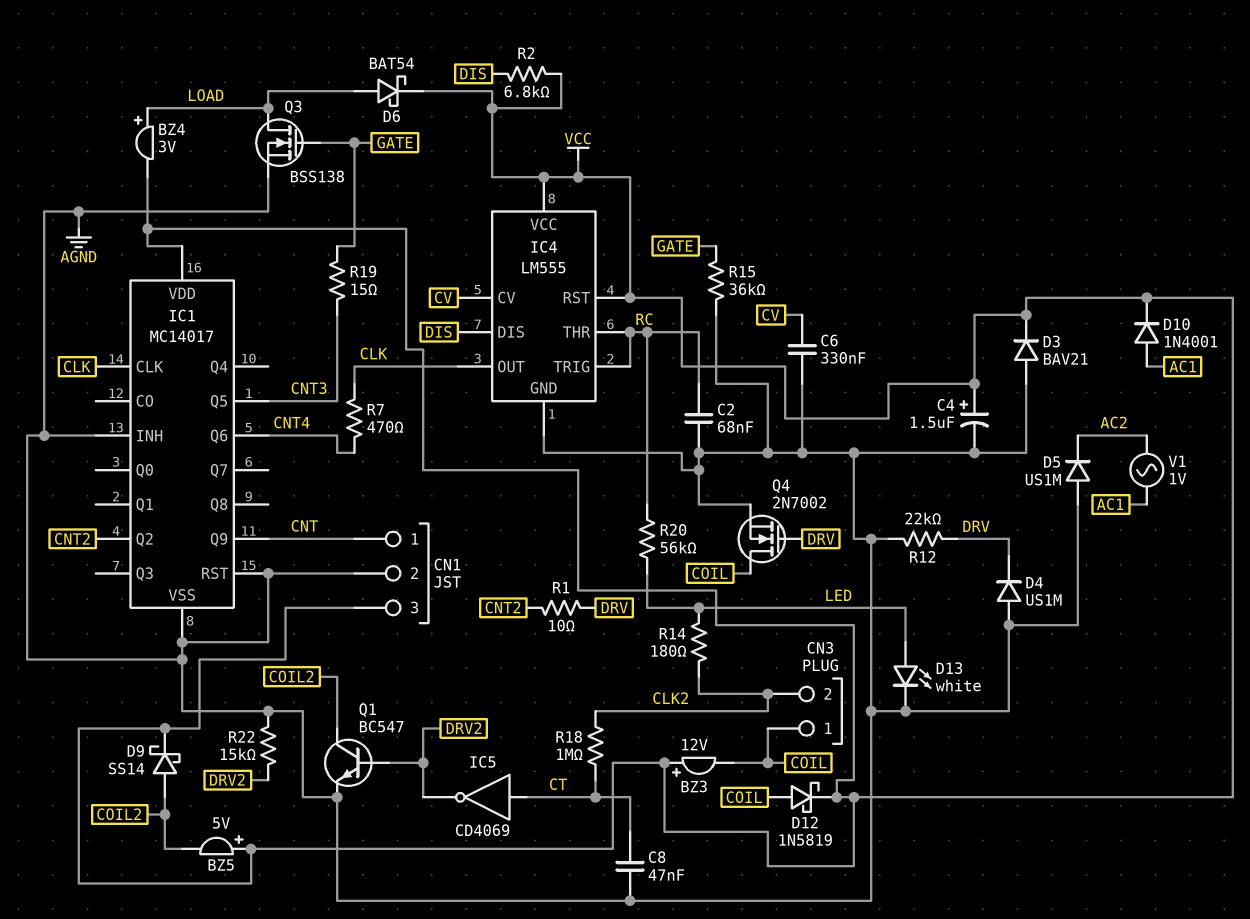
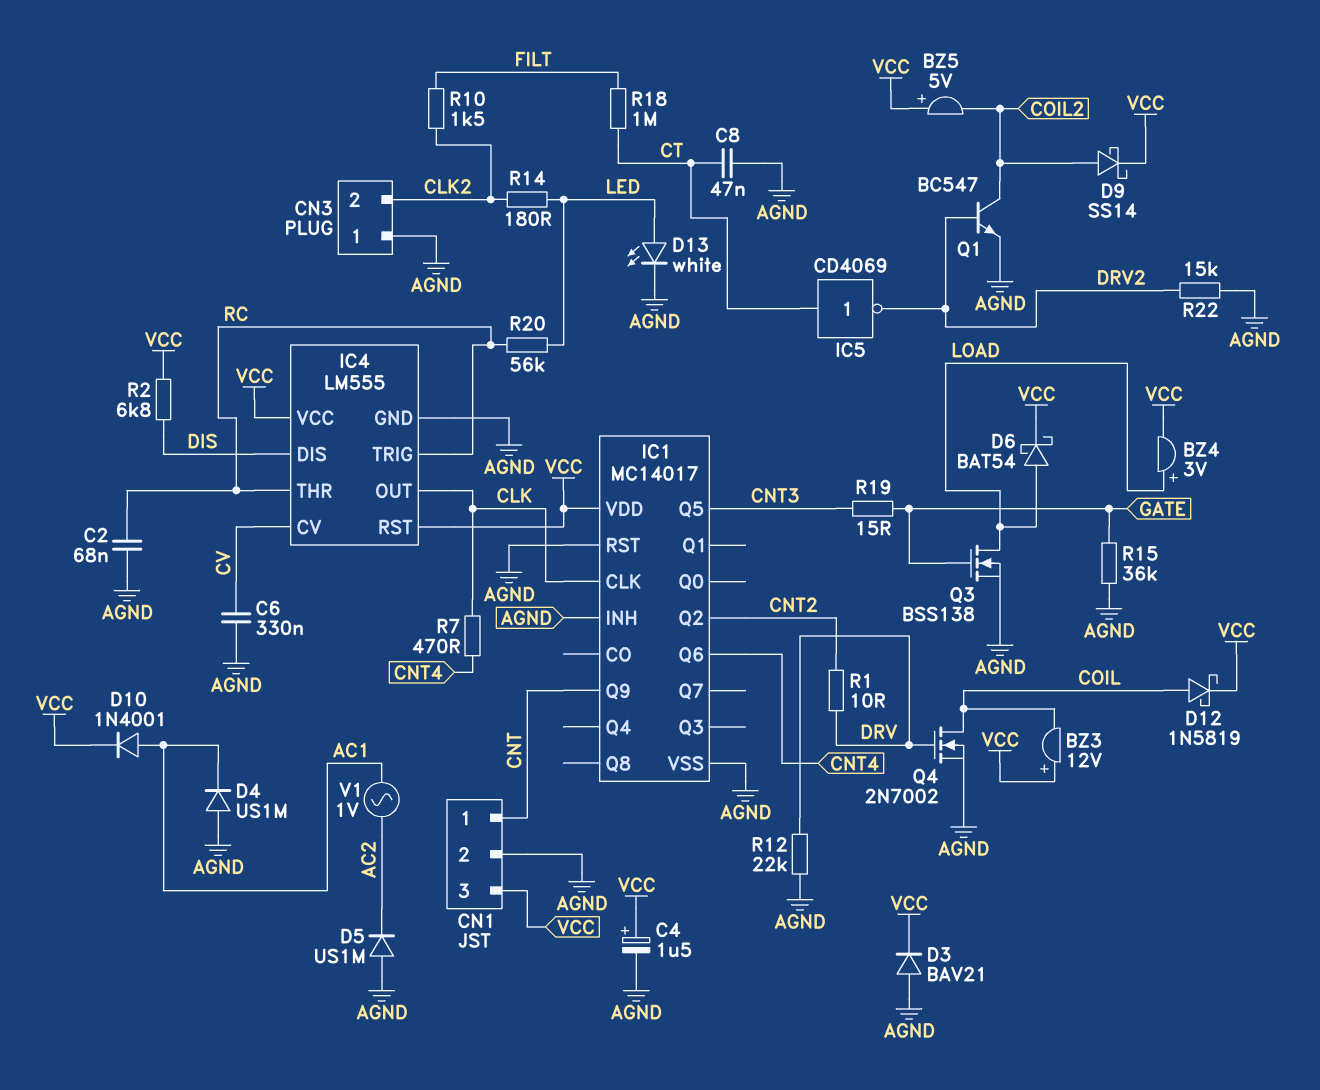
CN3 pin 1: COIL -> AGND
D4: diode US1M (A AGND, K DRV) -> diode US1M (A AGND, K AC1)
R10: none -> 1.5k (CLK2, FILT)
R18: 1M (CLK2, CT) -> 1M (CT, FILT)

